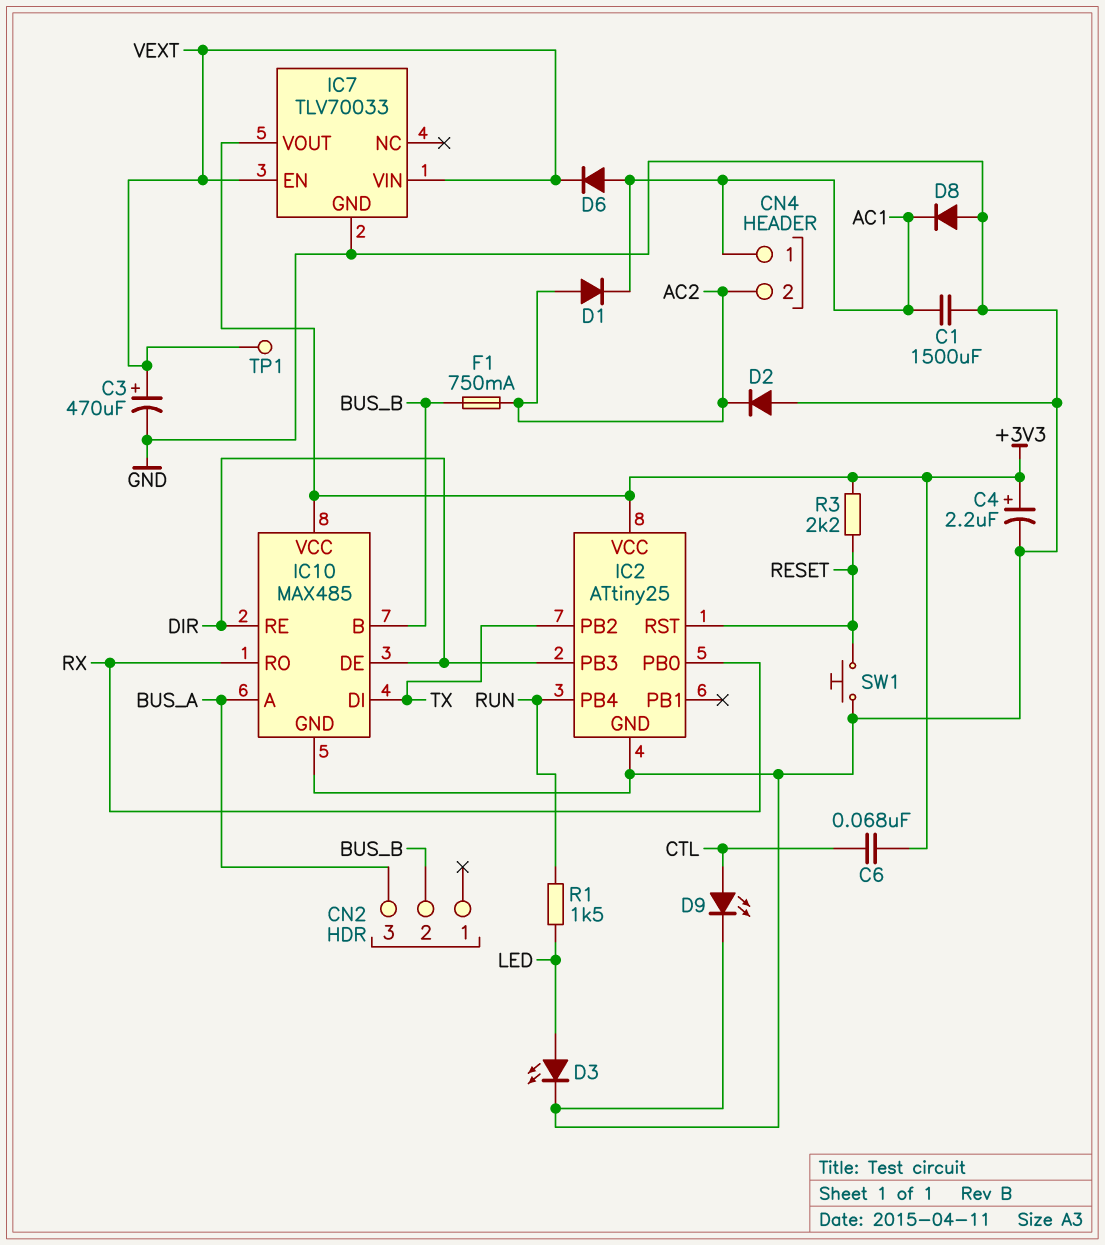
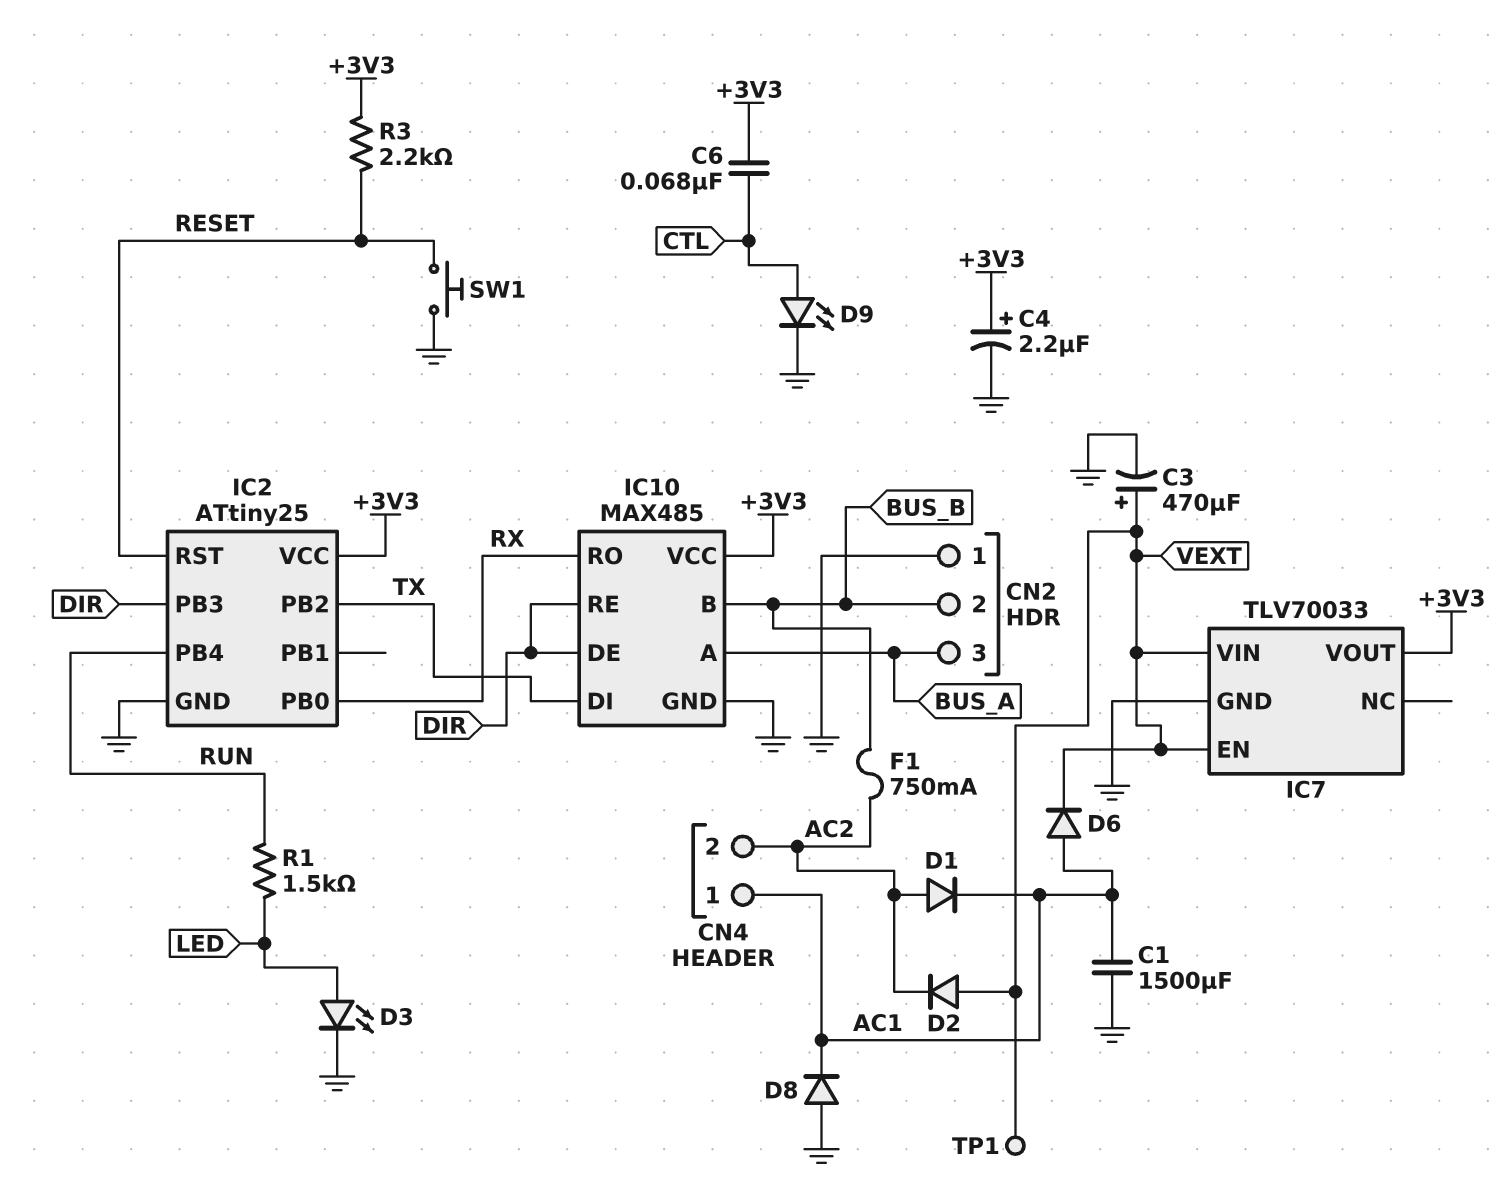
CN2 pin 1: none -> GND
D2: diode (A GND, K AC2) -> diode (A VEXT, K AC2)

